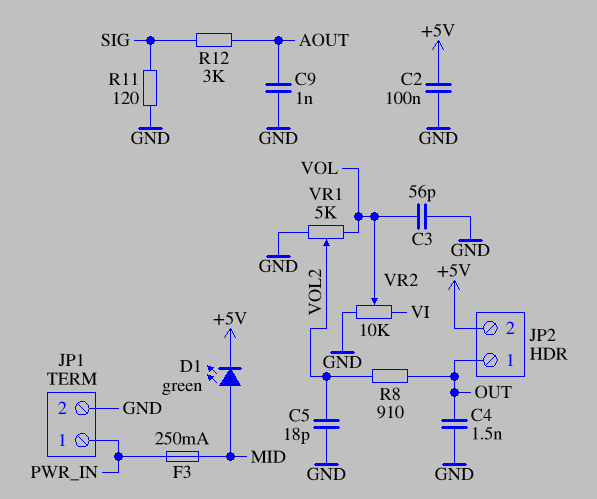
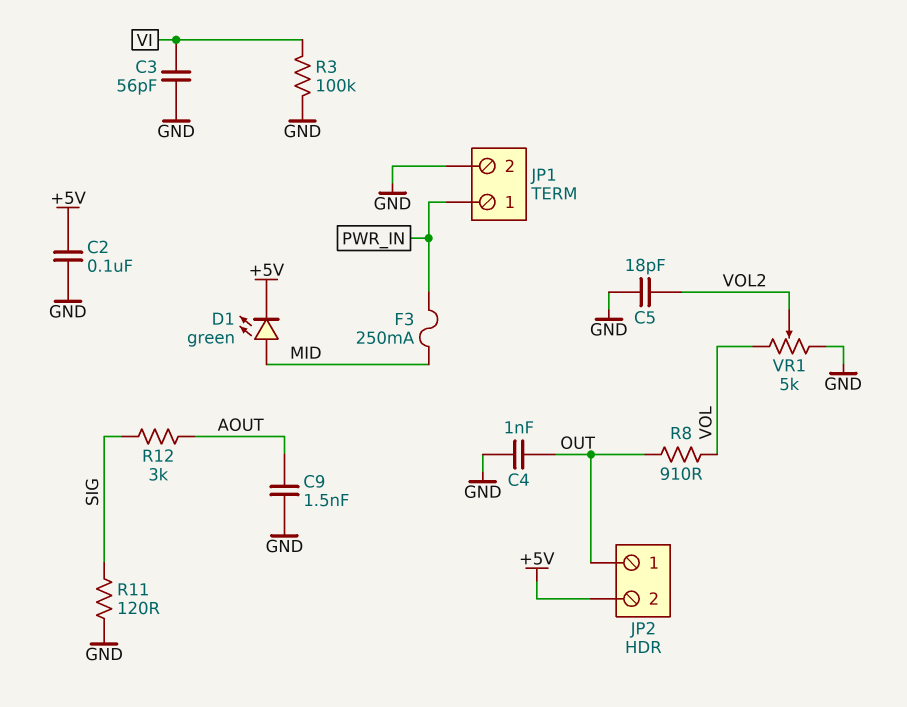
C3: 56pF (GND, VOL) -> 56pF (GND, VI)
C4: 1.5nF (GND, OUT) -> 1nF (GND, OUT)
C9: 1nF (AOUT, GND) -> 1.5nF (AOUT, GND)
R3: none -> 100k (GND, VI)
R8: 910 (OUT, VOL2) -> 910 (OUT, VOL)
VR2: 10k (GND, VI, wiper VOL) -> none

